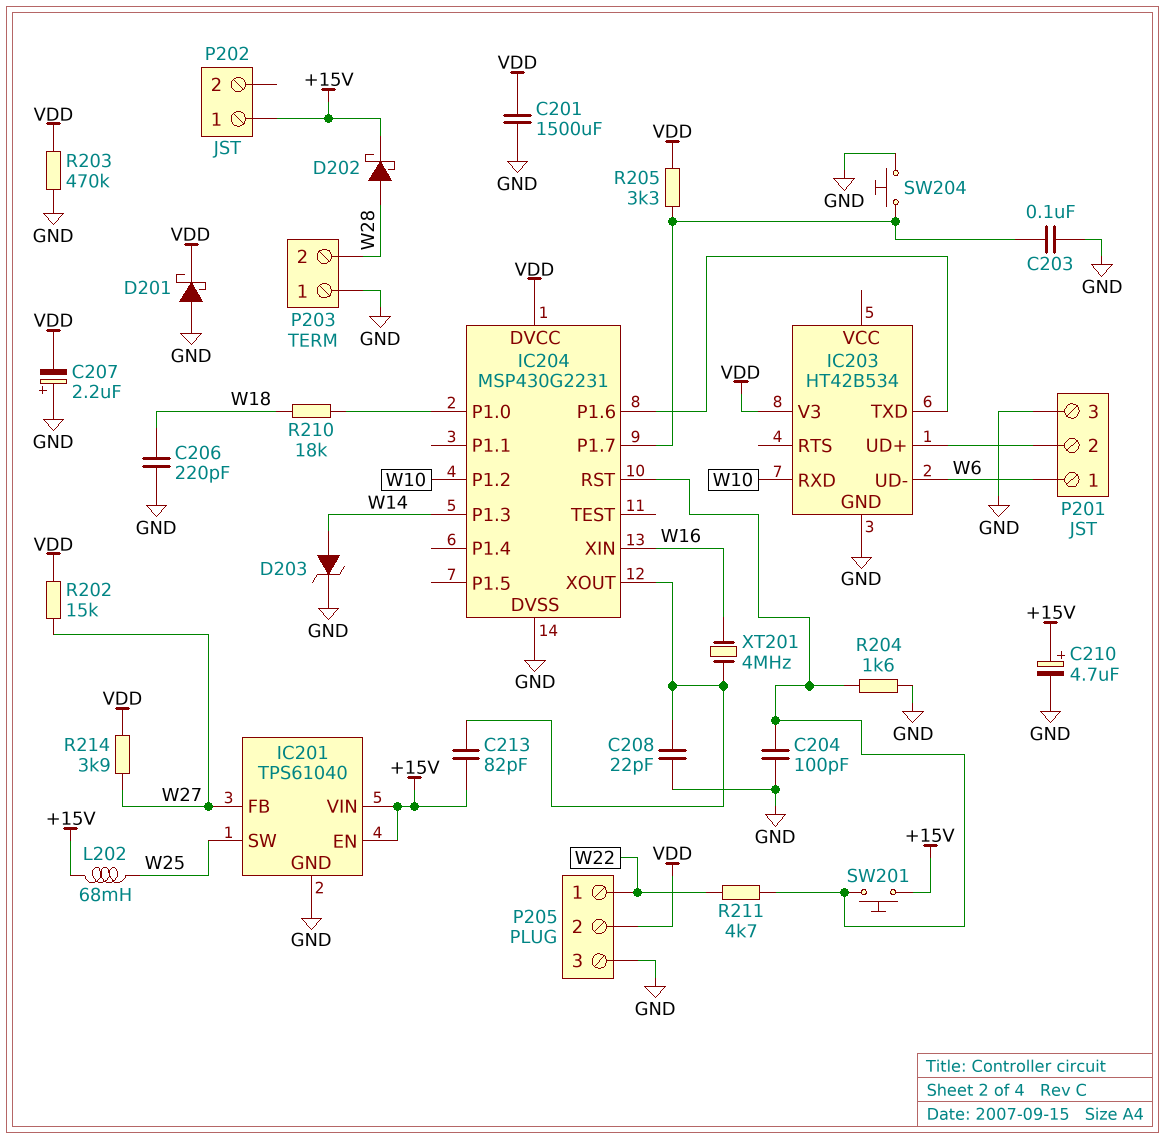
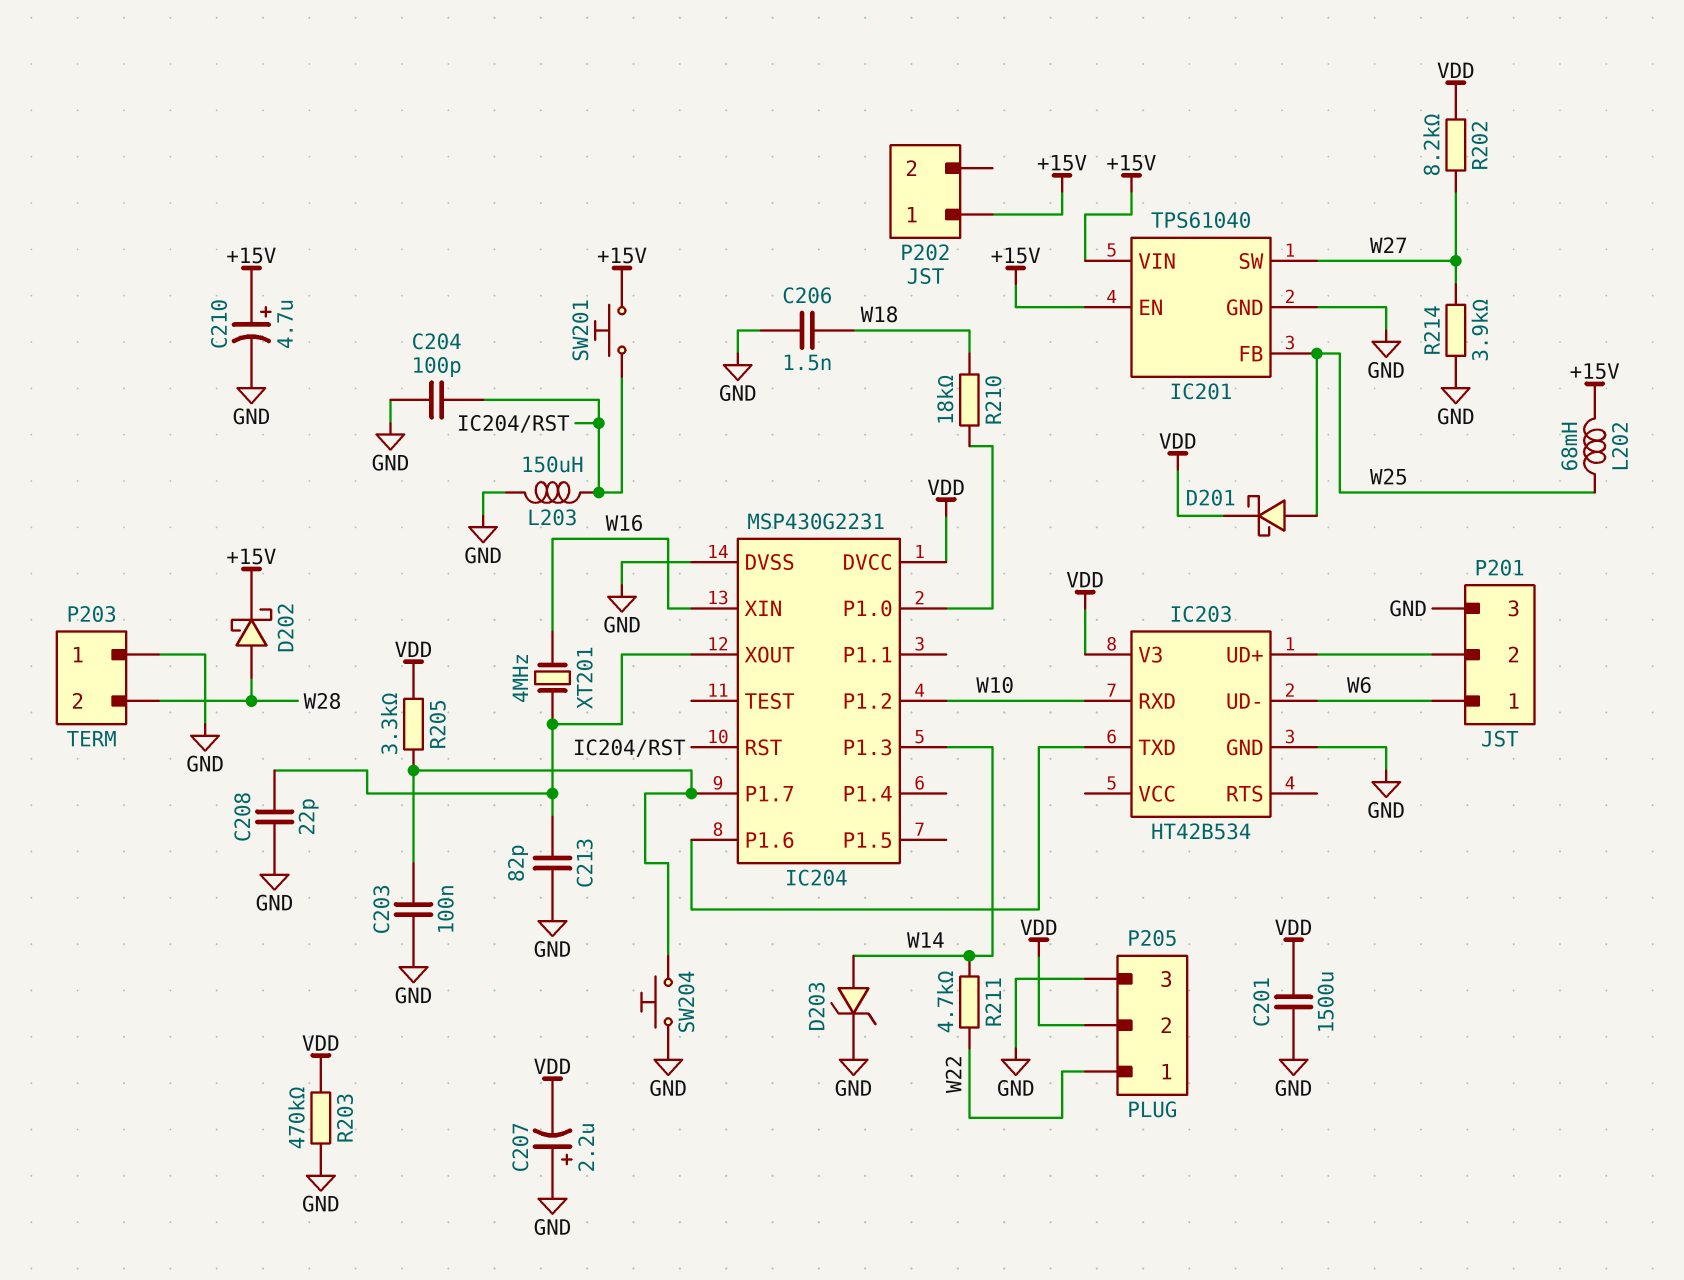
C206: 220pF (GND, W18) -> 1.5nF (GND, W18)
C213: 82pF (+15V, IC204/XOUT) -> 82pF (GND, IC204/XOUT)
D201: schottky (A GND, K VDD) -> schottky (A W25, K VDD)
IC201 pin FB: W27 -> W25
IC201 pin SW: W25 -> W27
L203: none -> 150uH (GND, IC204/RST)
R202: 15k (VDD, W27) -> 8.2k (VDD, W27)
R204: 1.6k (GND, IC204/RST) -> none
R211: 4.7k (IC204/RST, W22) -> 4.7k (W14, W22)
R214: 3.9k (VDD, W27) -> 3.9k (GND, W27)

